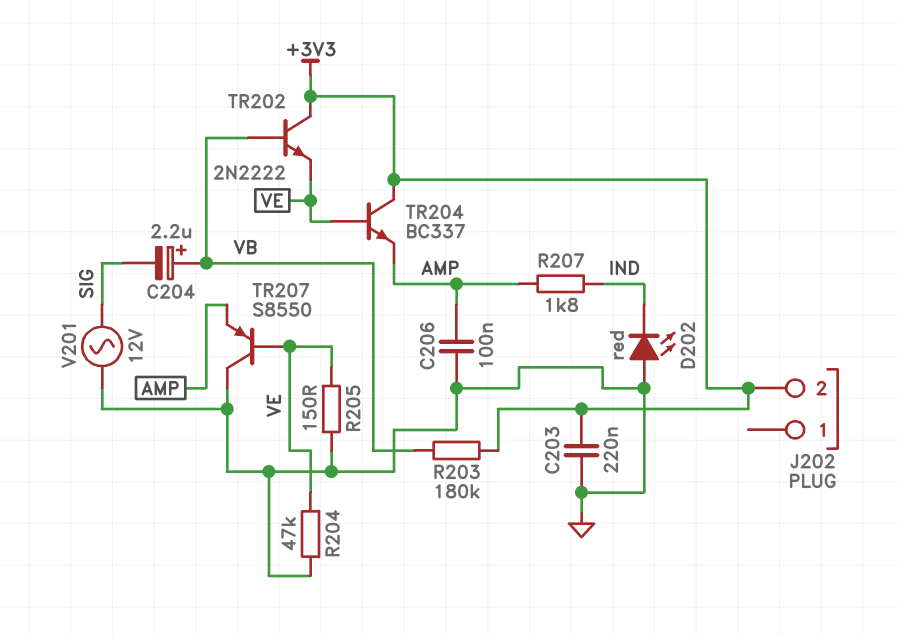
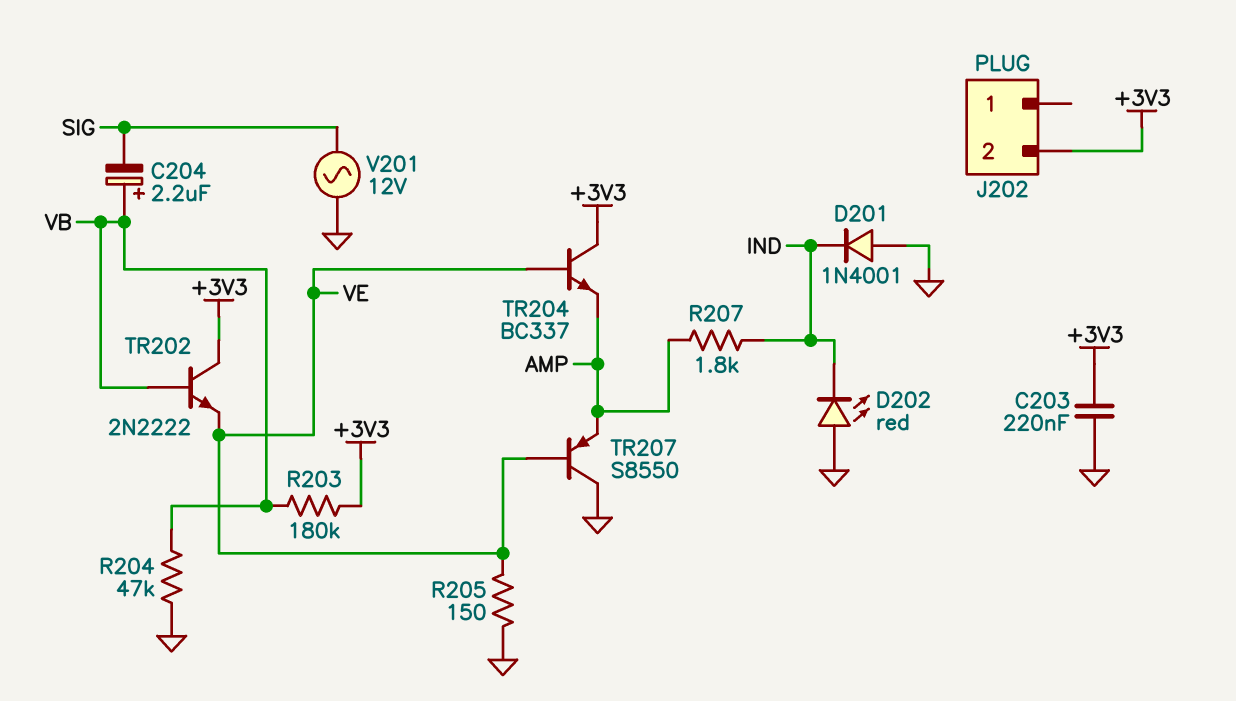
C206: 100nF (AMP, GND) -> none
D201: none -> diode 1N4001 (A GND, K IND)
R204: 47k (GND, VE) -> 47k (GND, VB)

